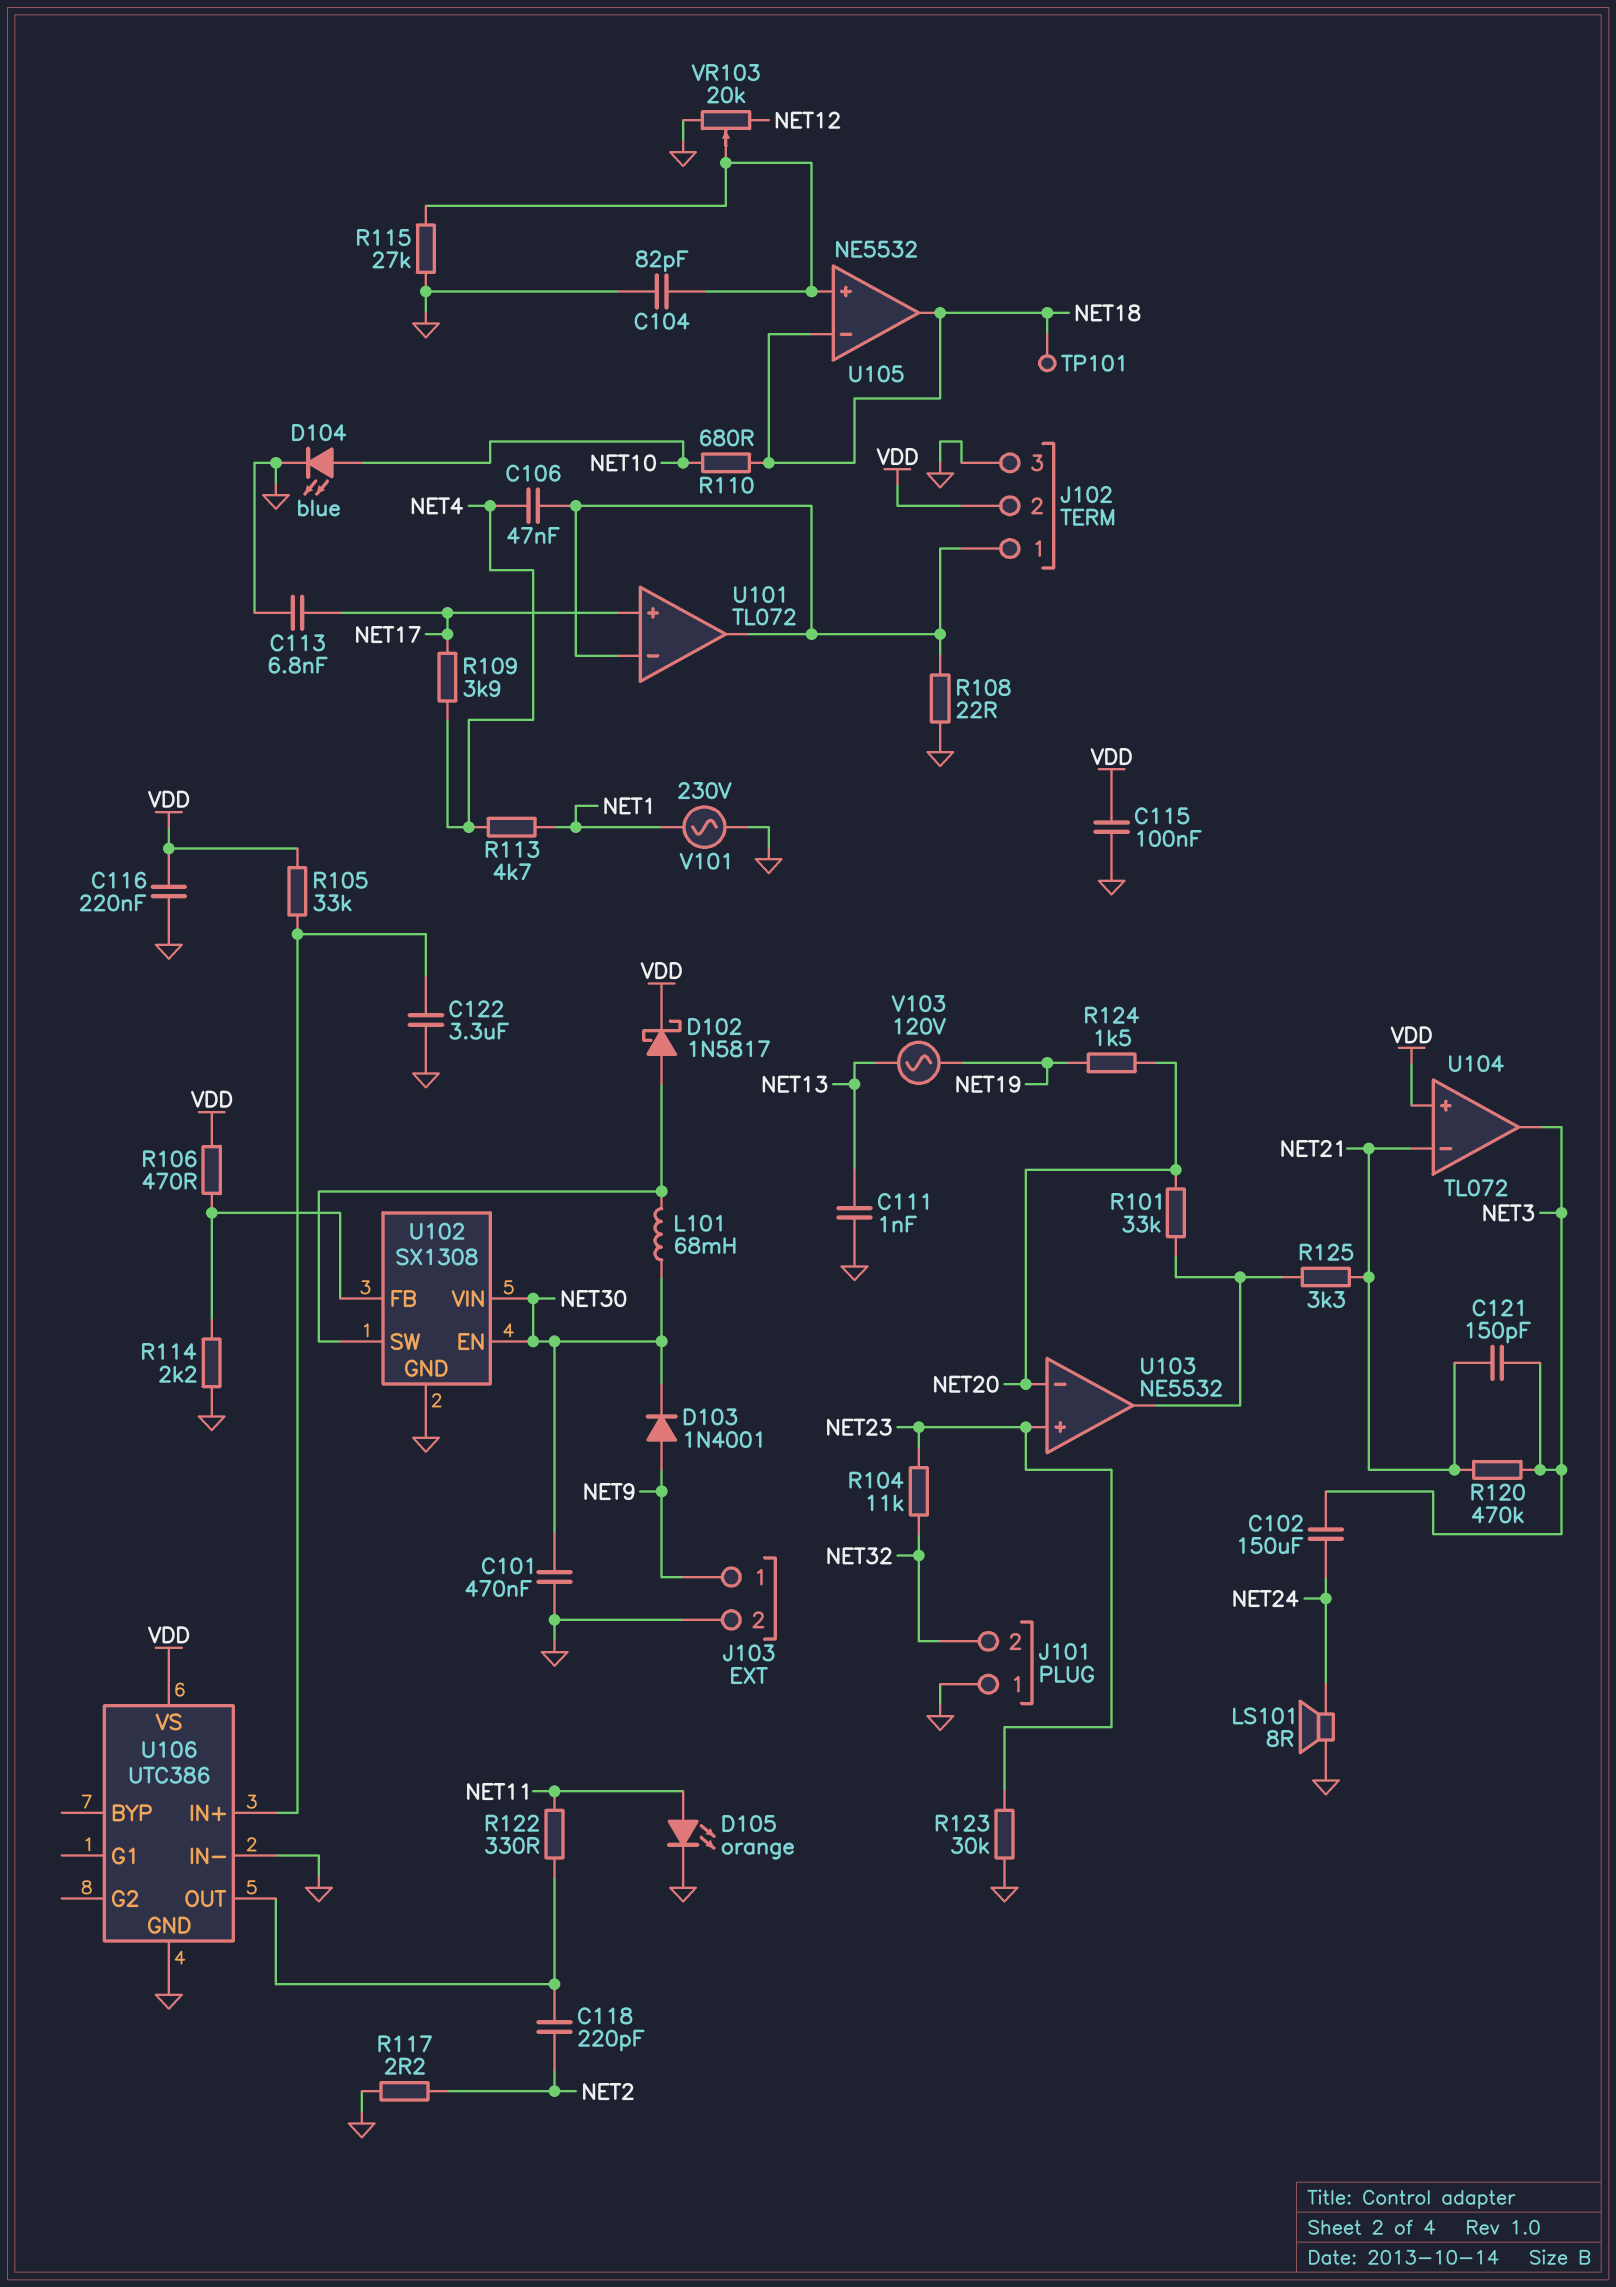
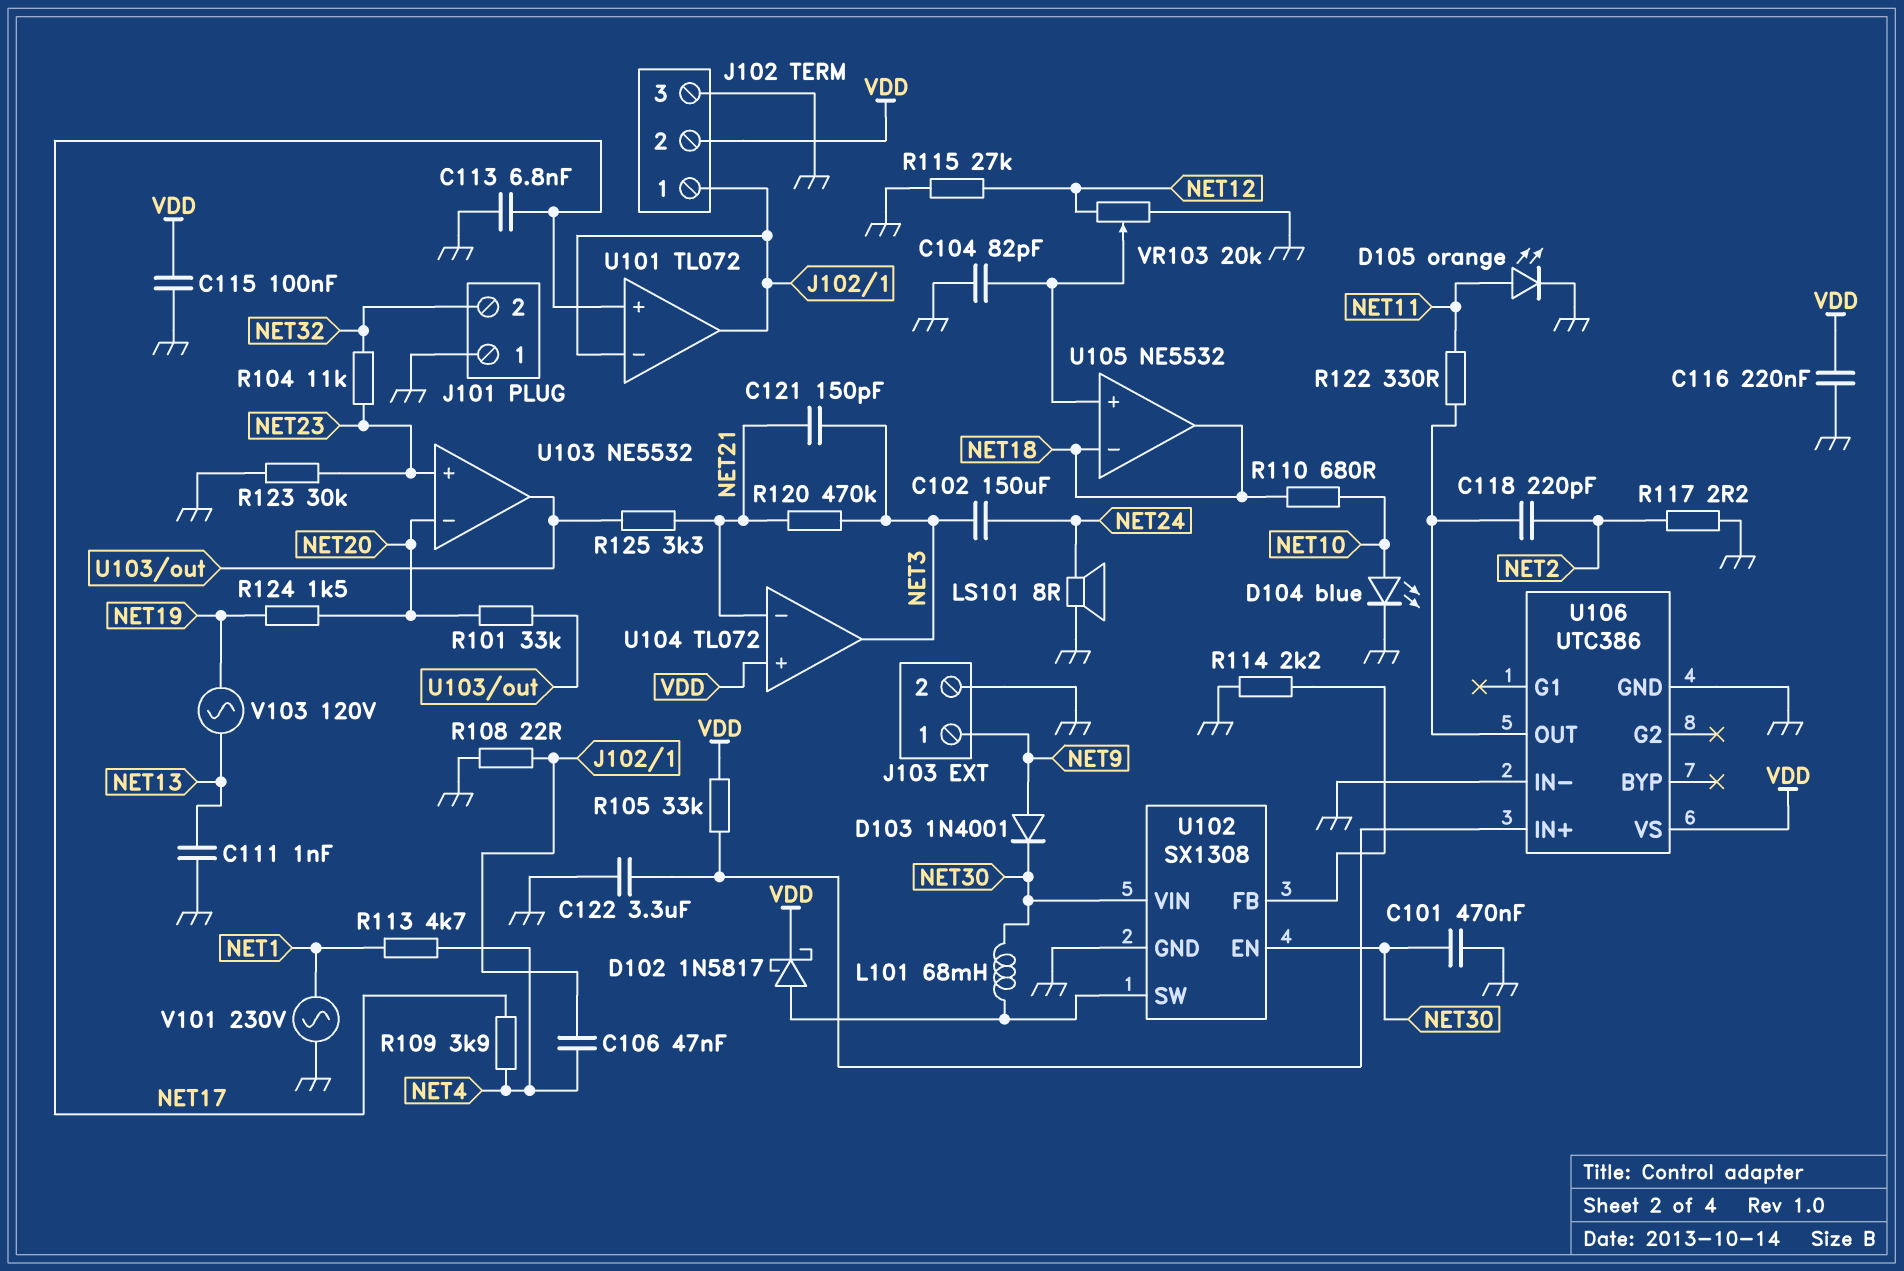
R106: 470 (U102/FB, VDD) -> none
R115: 27k (GND, U105/in+) -> 27k (GND, NET12)
TP101: test point (NET18) -> none

